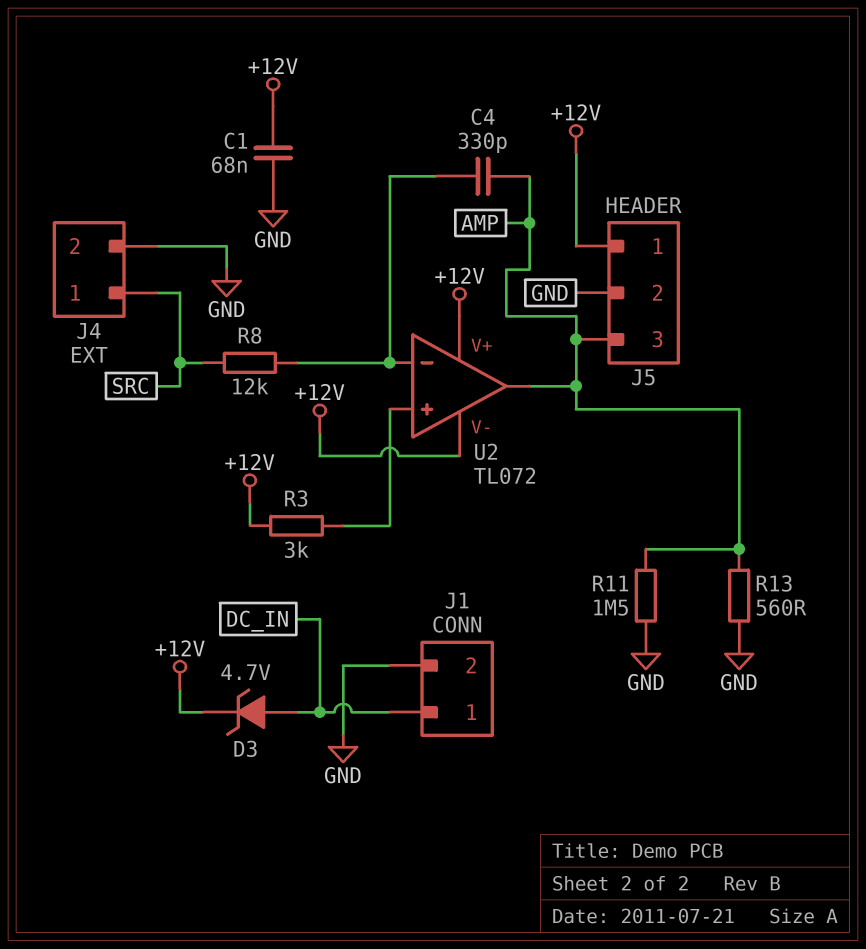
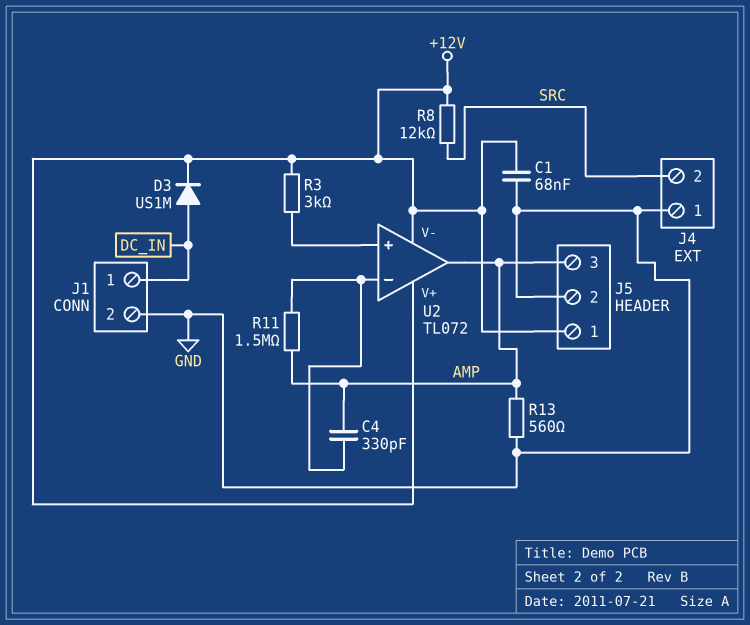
D3: zener 4.7V (A DC_IN, K +12V) -> diode US1M (A DC_IN, K +12V)
J4 pin 1: SRC -> GND
J4 pin 2: GND -> SRC
R8: 12k (SRC, U2/in-) -> 12k (+12V, SRC)
R11: 1.5M (AMP, GND) -> 1.5M (AMP, U2/in-)

